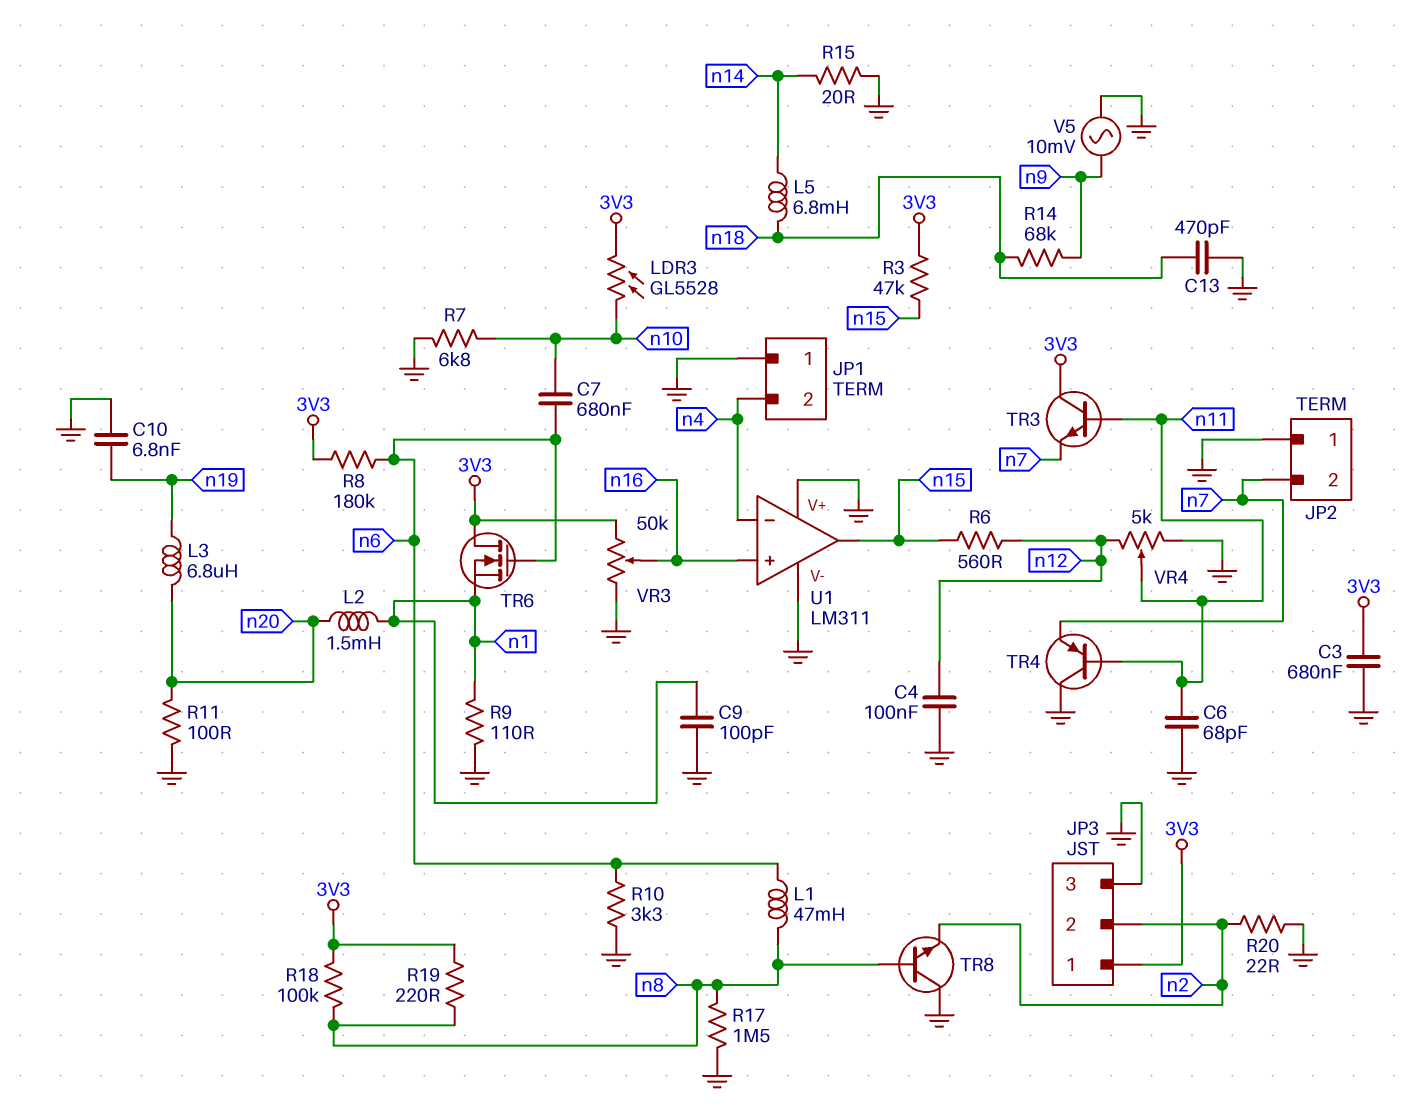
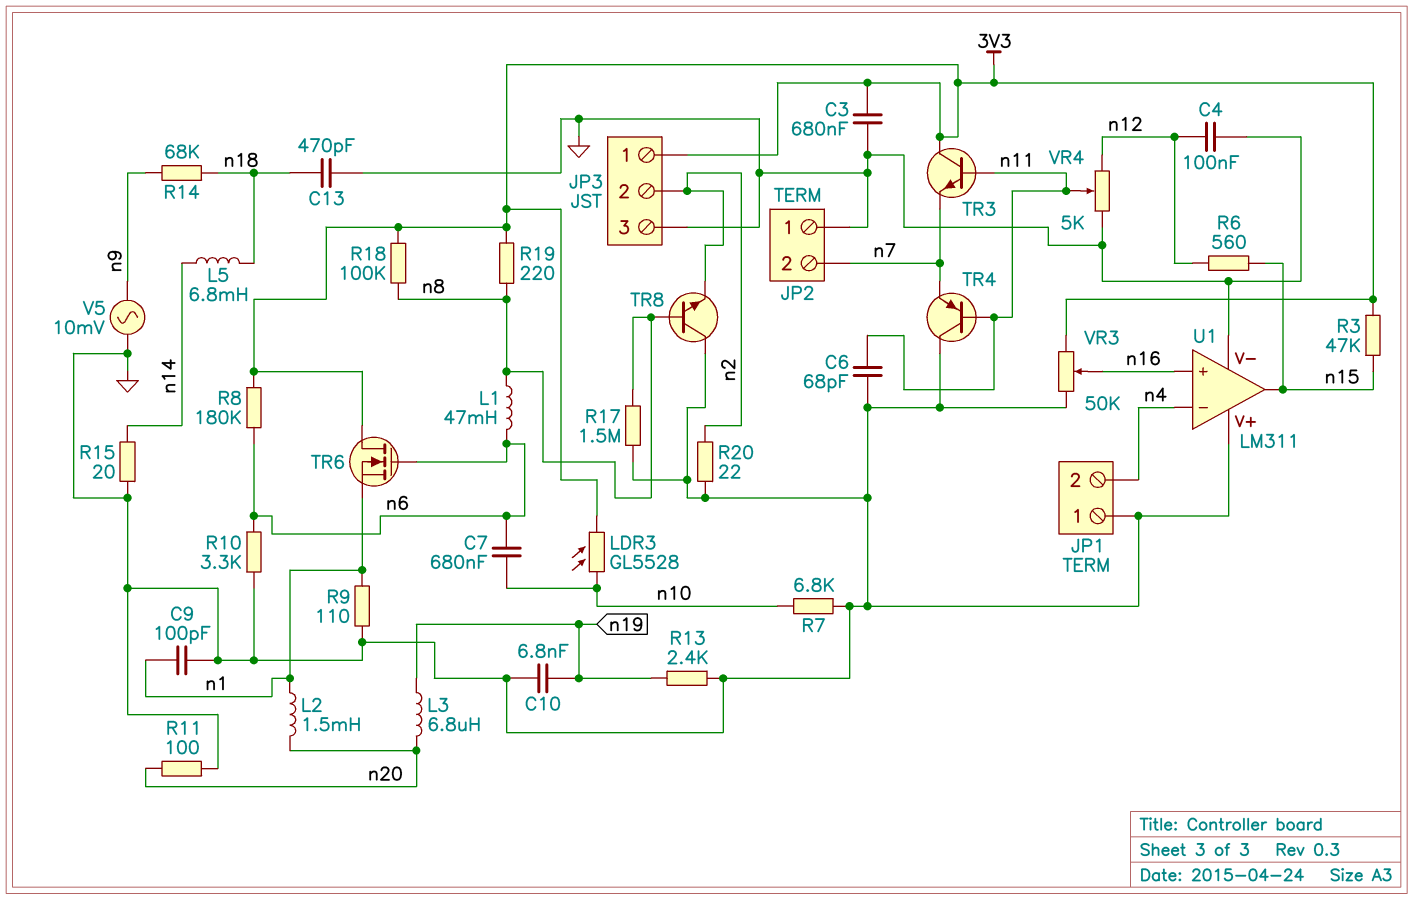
R13: none -> 2.4k (GND, n19)

